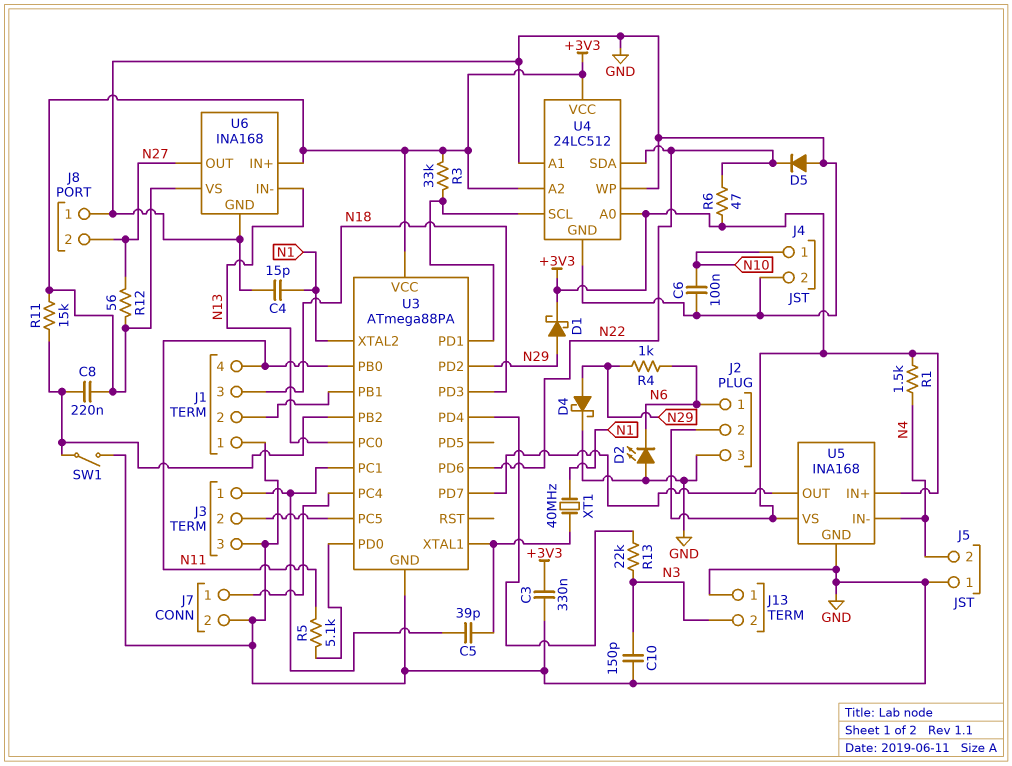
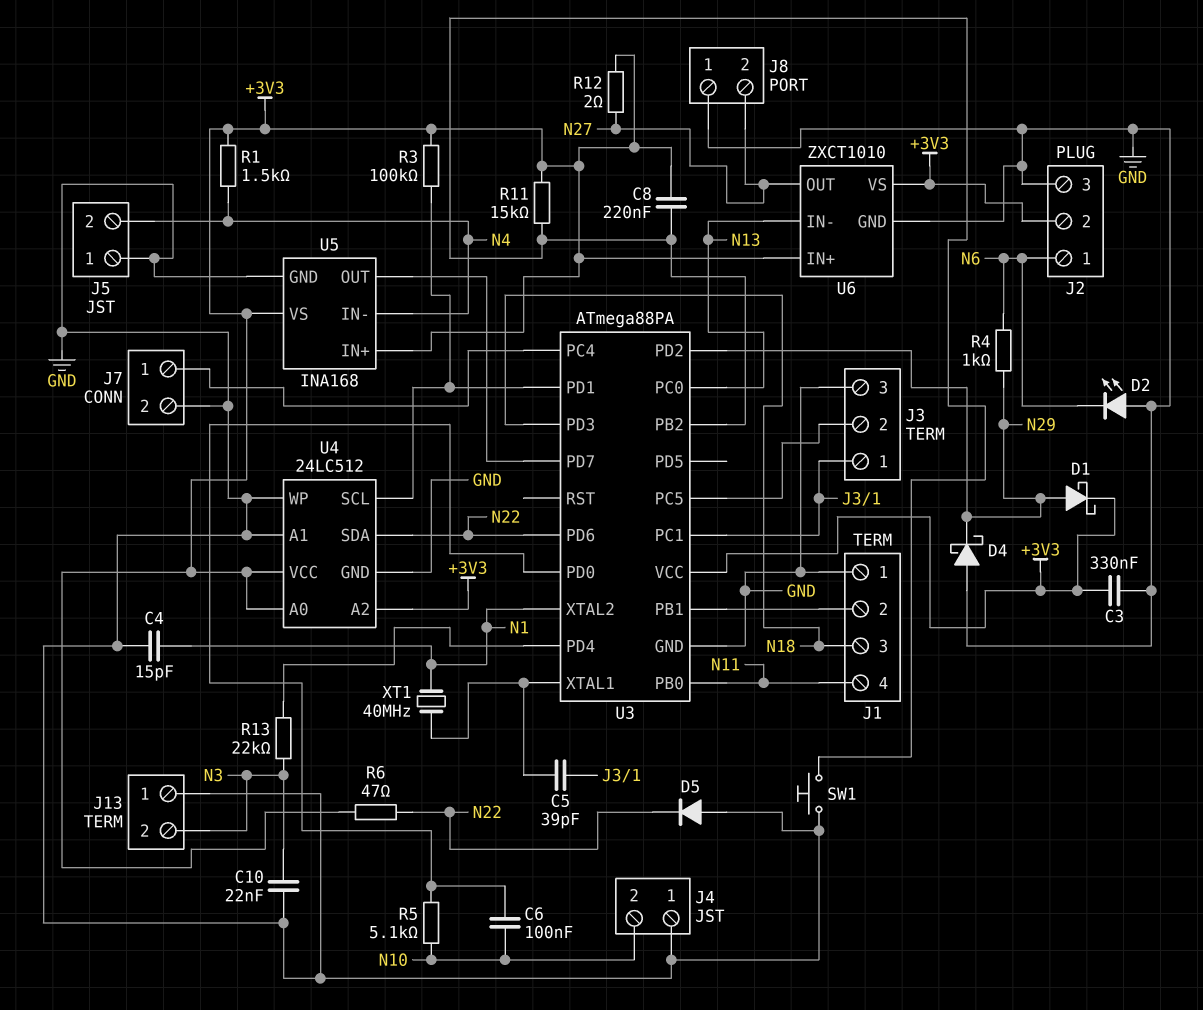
C6: 100nF (GND, N10) -> 100nF (N10, U3/PD0)
C10: 150pF (GND, N3) -> 22nF (GND, N3)
D4: schottky (A N29, K GND) -> schottky (A GND, K N29)
J4 pin 1: N10 -> GND
J4 pin 2: GND -> N10
R3: 33k (+3V3, U3/PD1) -> 100k (+3V3, U3/PD1)
R5: 5.1k (N11, U3/PD0) -> 5.1k (N10, U3/PD0)
R12: 56 (+3V3, N27) -> 2 (+3V3, N27)
SW1: switch (GND, U3/PB2) -> button (GND, U3/PB2)
U6: INA168 -> ZXCT1010

